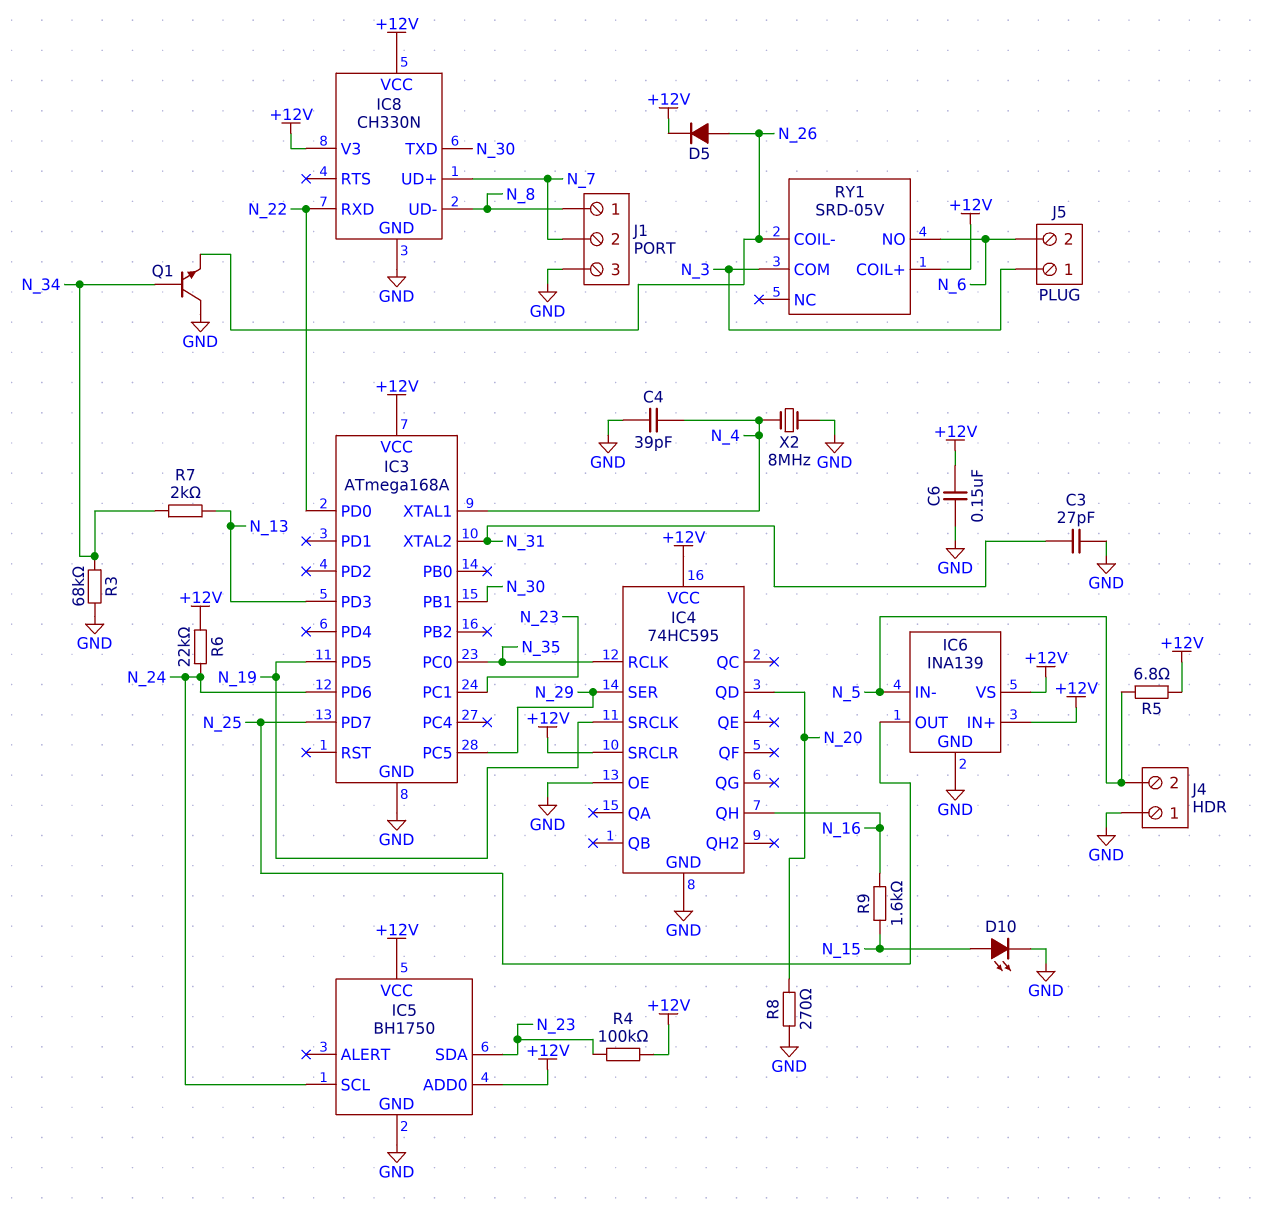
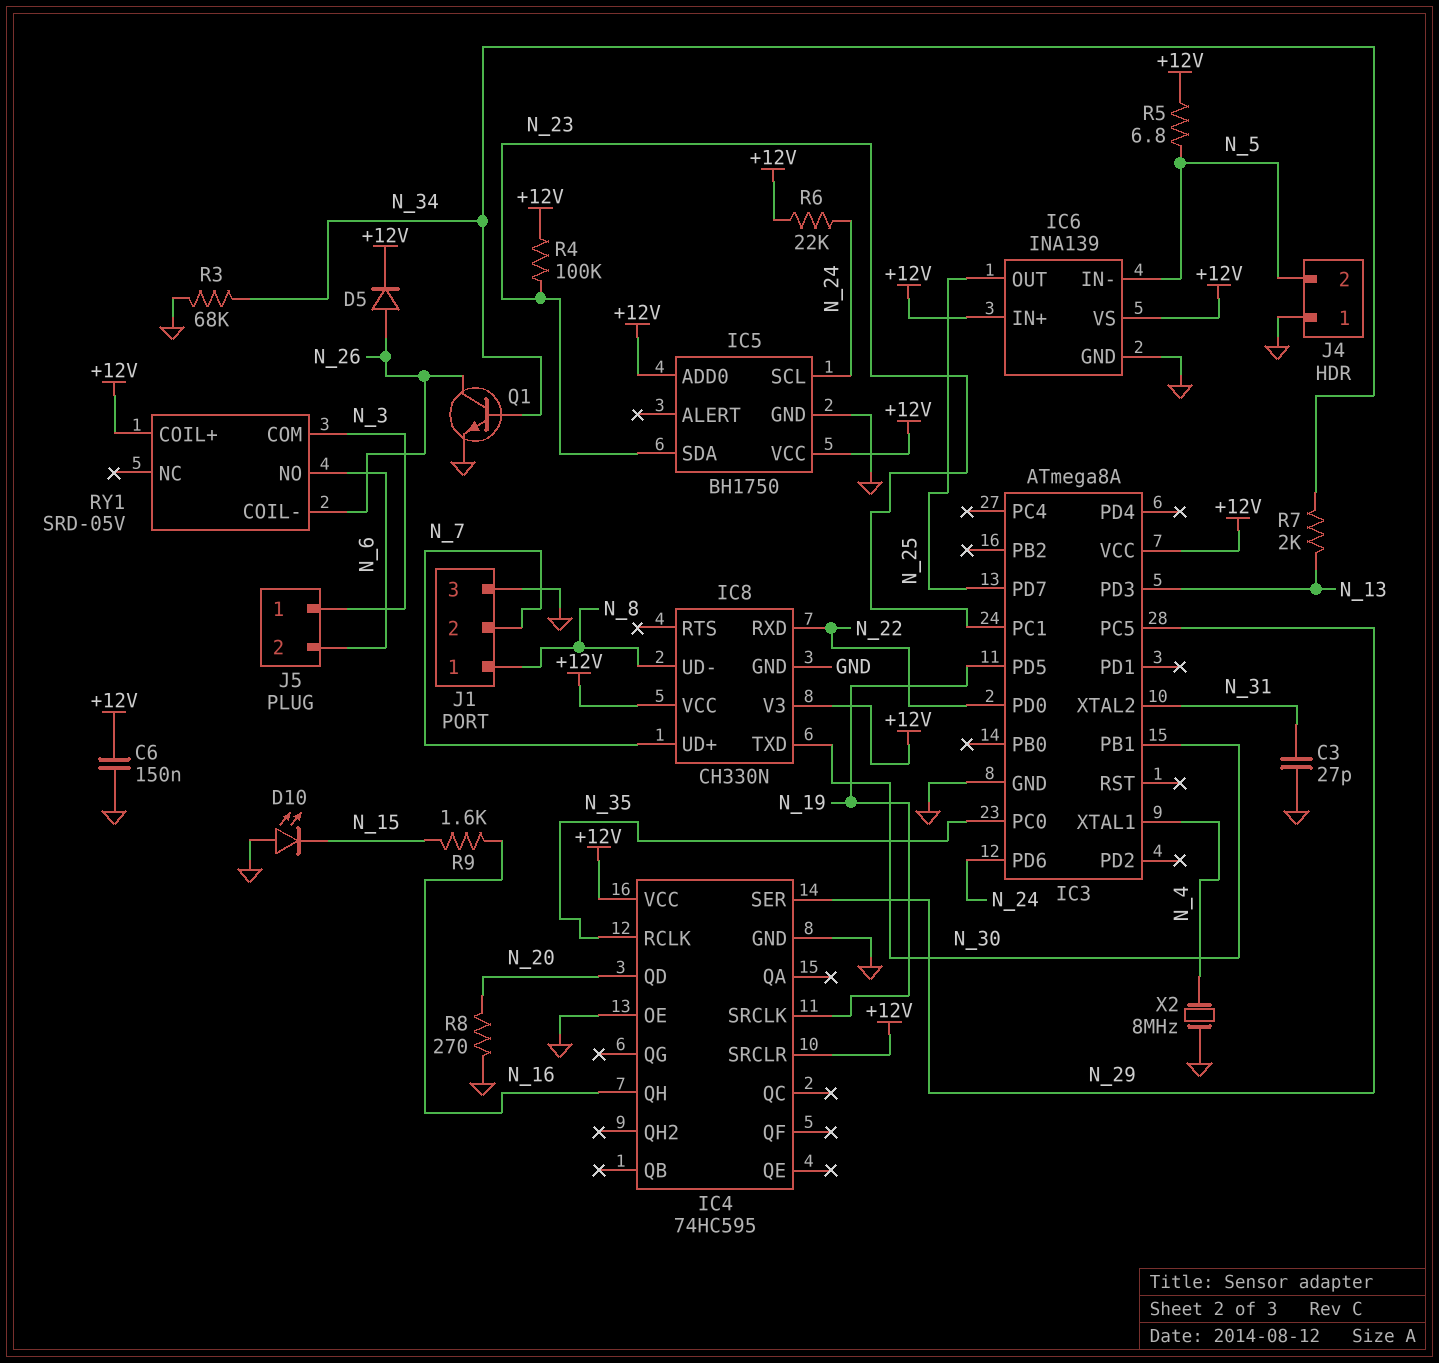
C4: 39pF (GND, N_4) -> none
D10: LED (A N_15, K GND) -> LED (A GND, K N_15)
IC3: ATmega168A -> ATmega8A
Q1: NPN (B N_34, C GND, E N_26) -> NPN (B N_34, C N_26, E GND)

